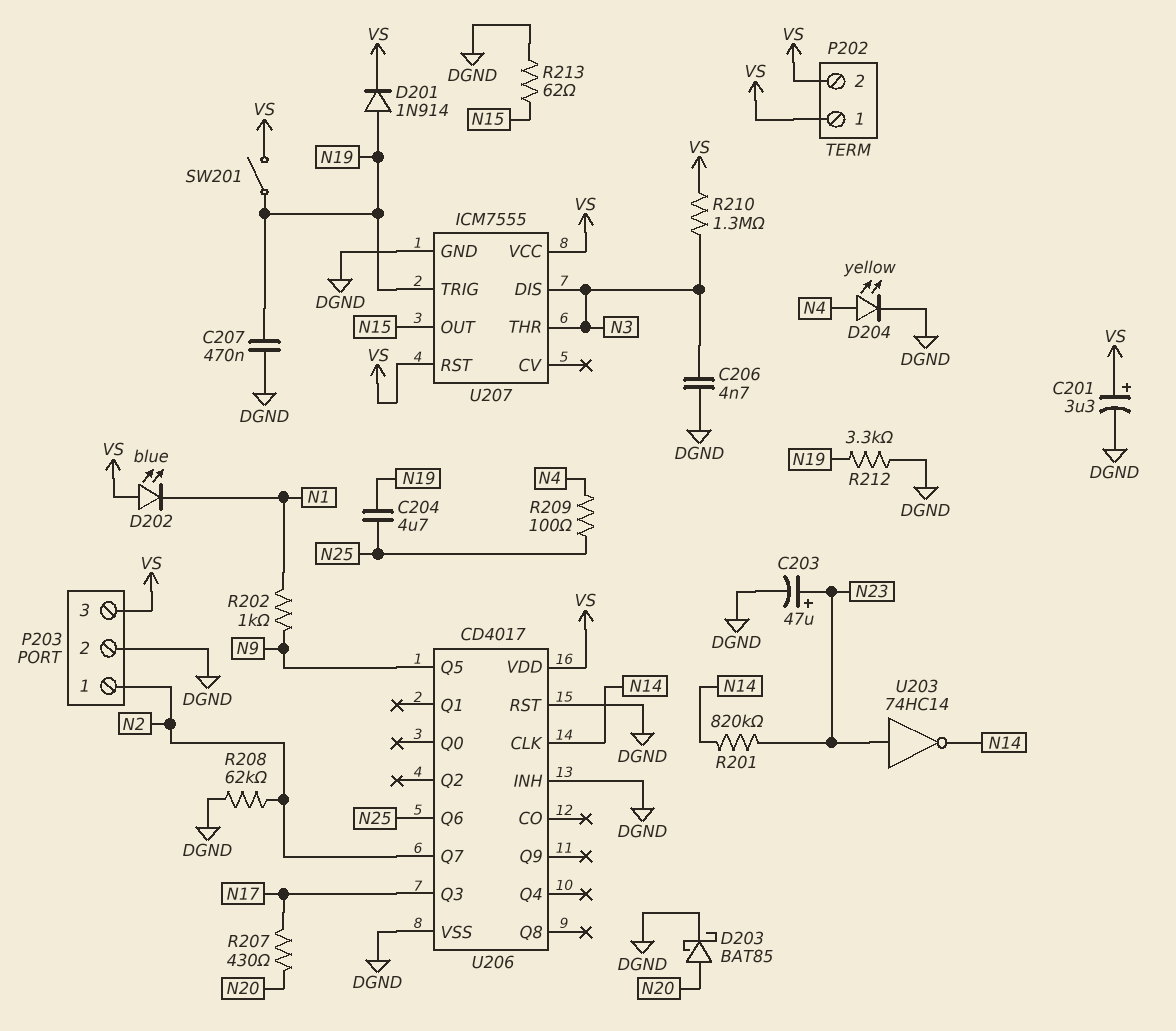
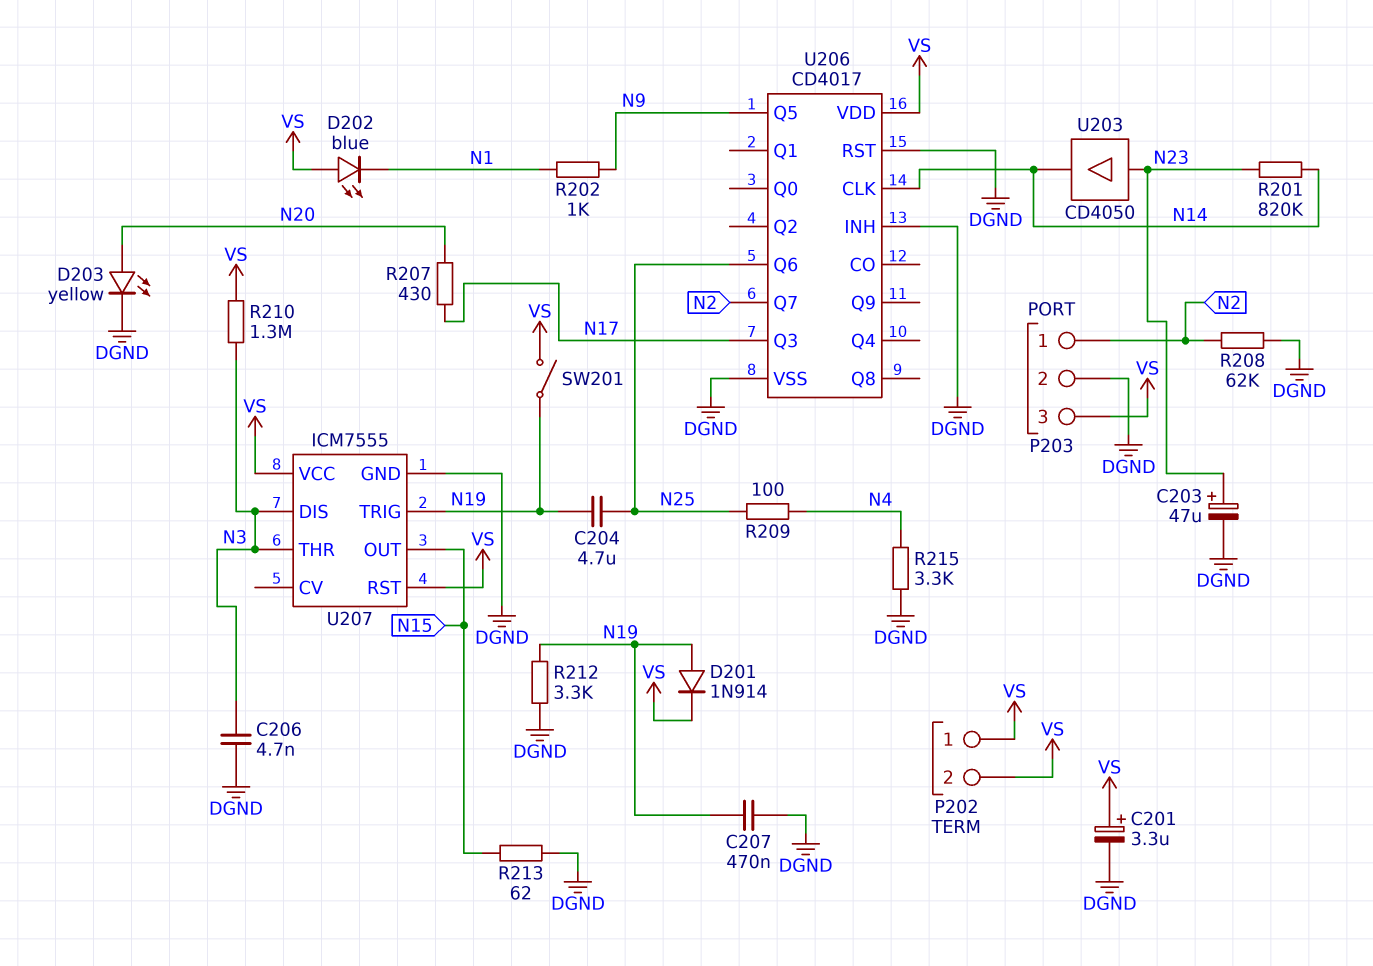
D203: schottky BAT85 (A N20, K DGND) -> LED yellow (A N20, K DGND)
D204: LED yellow (A N4, K DGND) -> none
R215: none -> 3.3k (DGND, N4)
U203: NOT 74HC14 (in N23, out N14) -> buffer CD4050 (in N23, out N14)

